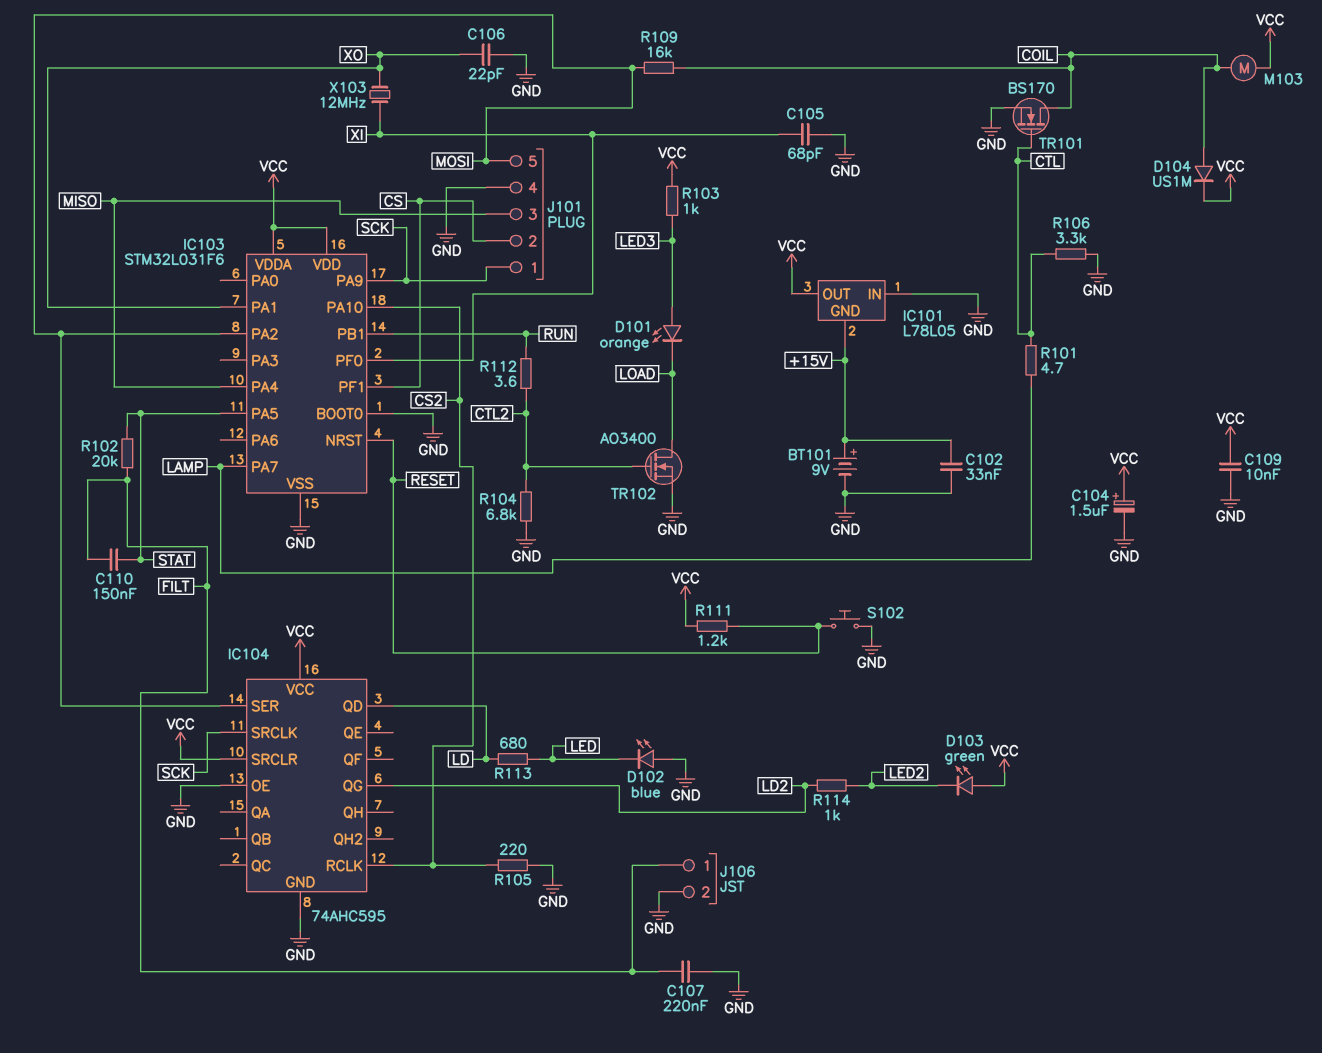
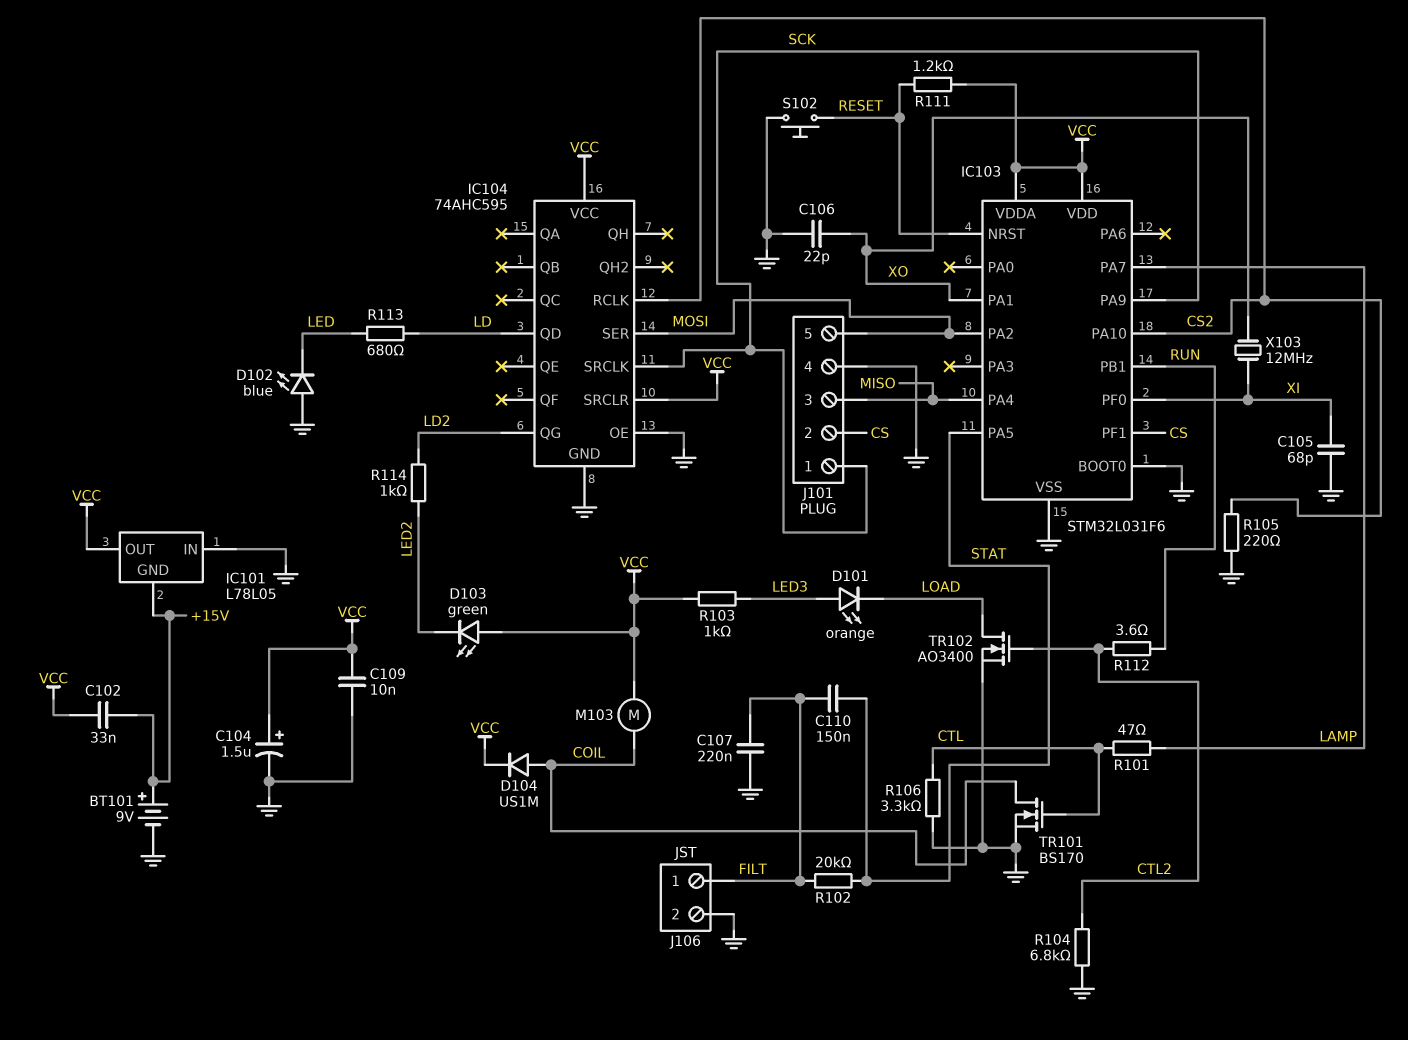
C102: 33nF (+15V, GND) -> 33nF (+15V, VCC)
R101: 4.7 (CTL, LAMP) -> 47 (CTL, LAMP)
R109: 16k (COIL, MOSI) -> none

